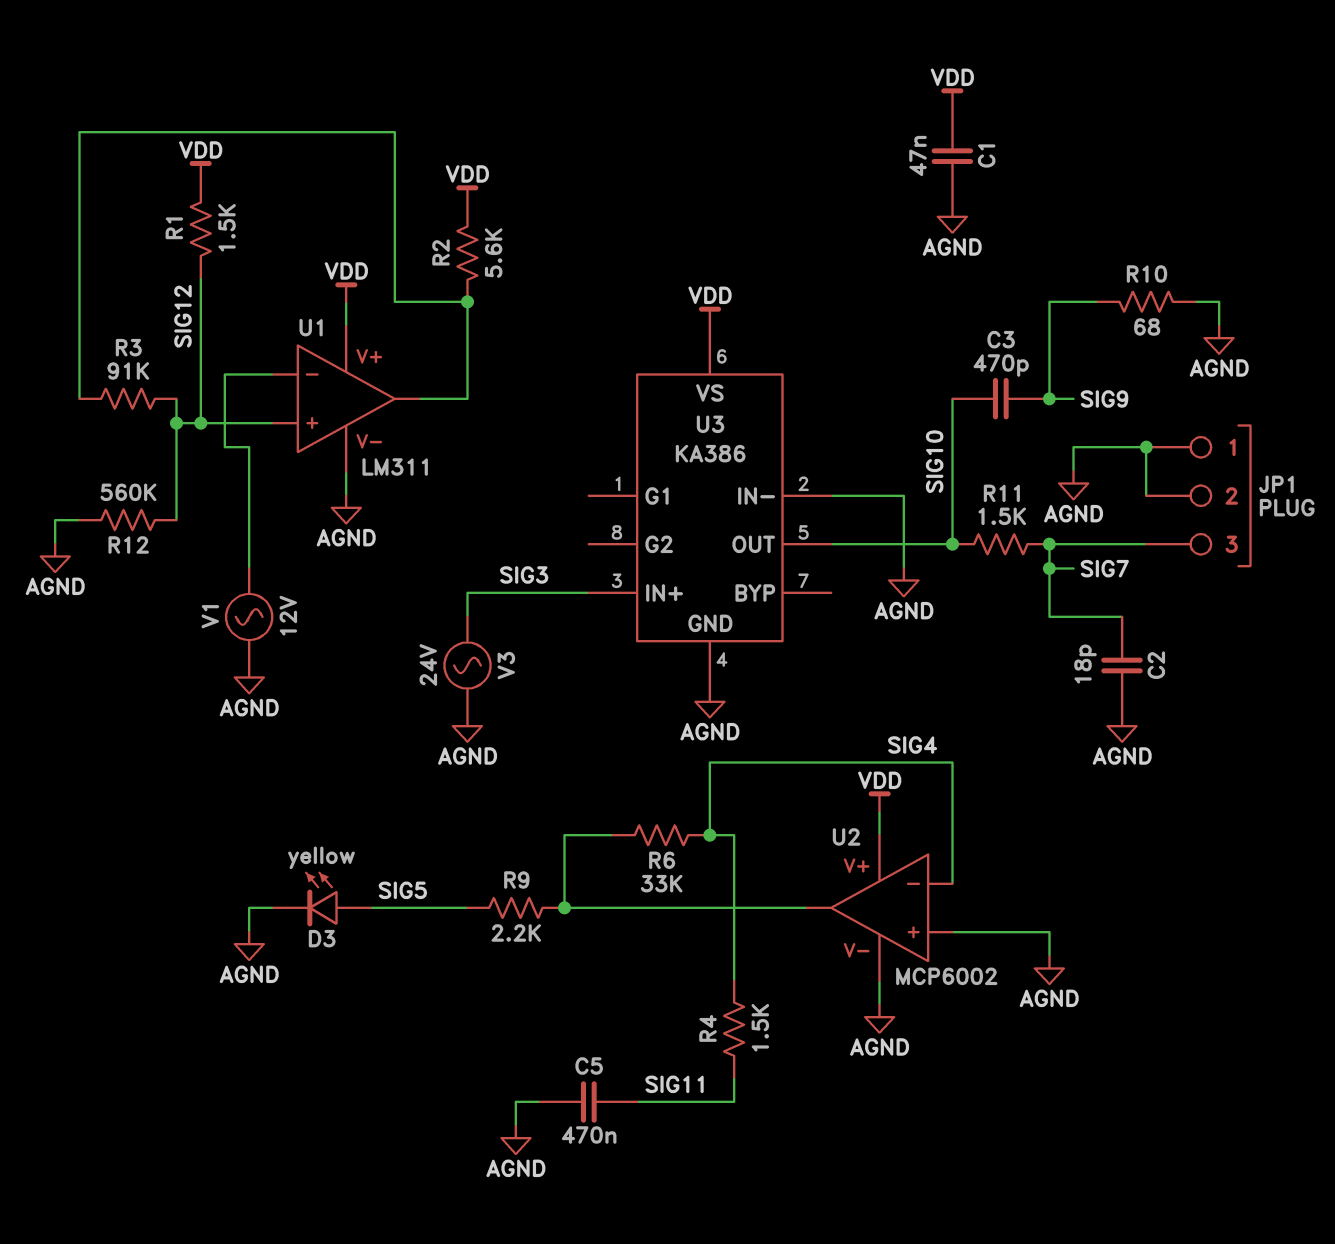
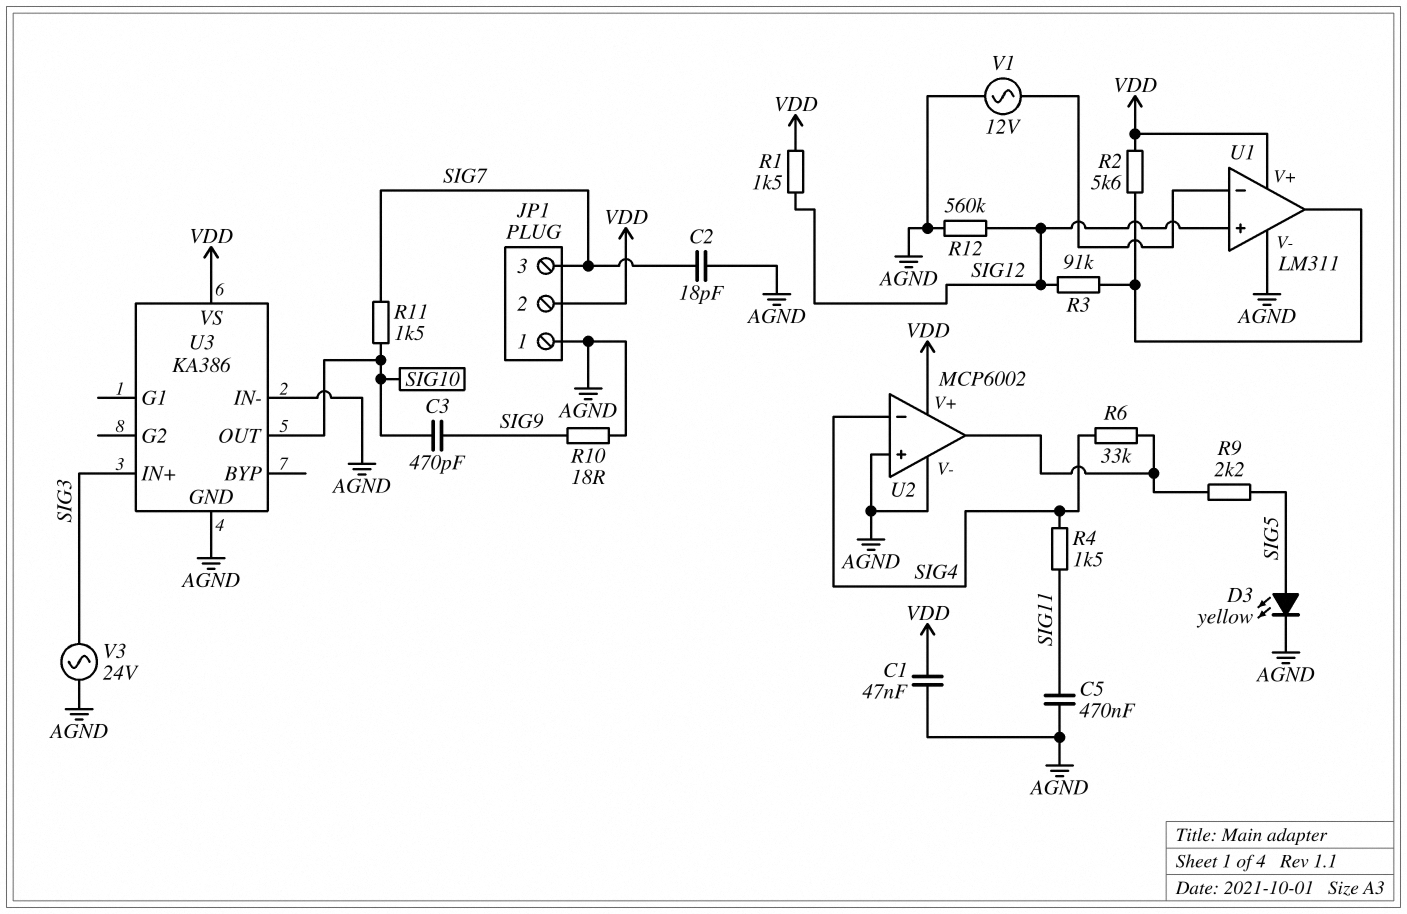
JP1 pin 2: AGND -> VDD
R10: 68 (AGND, SIG9) -> 18 (AGND, SIG9)

